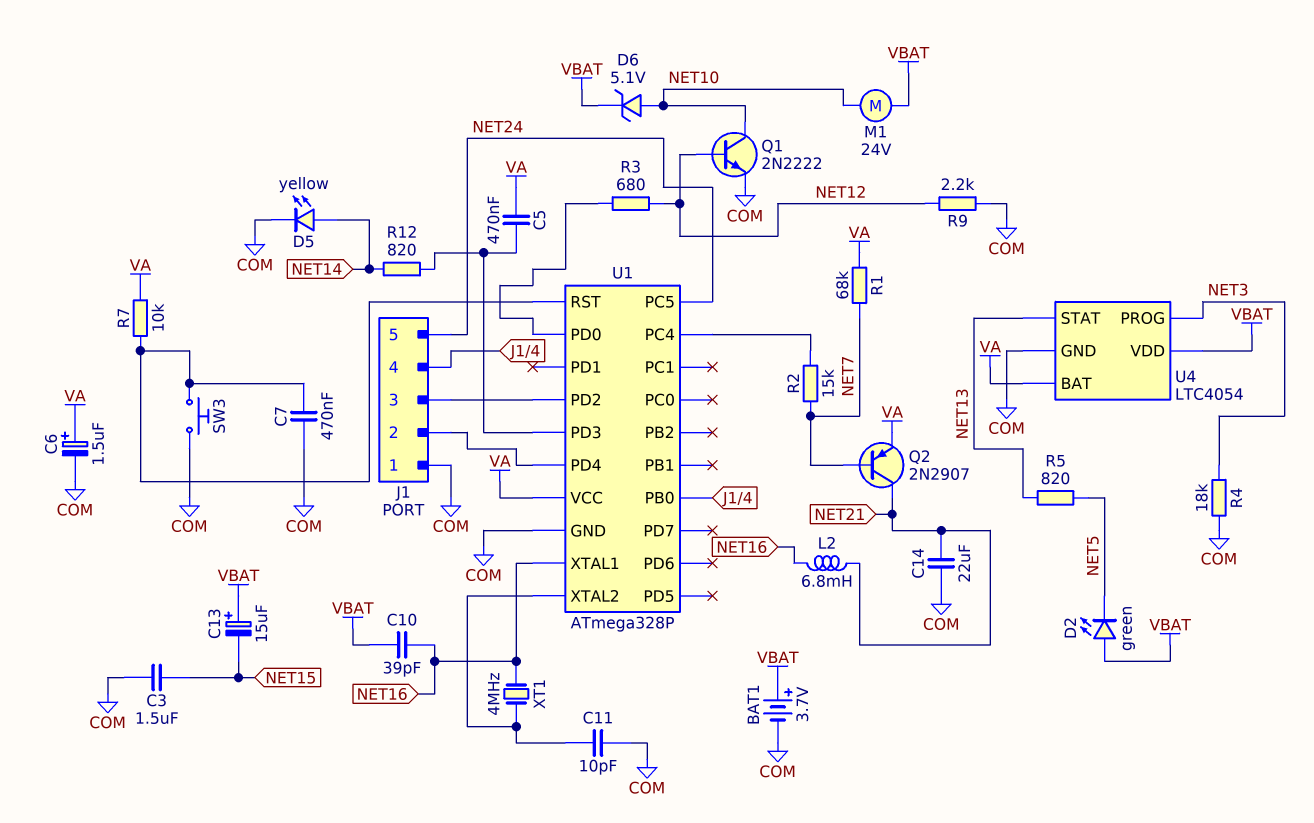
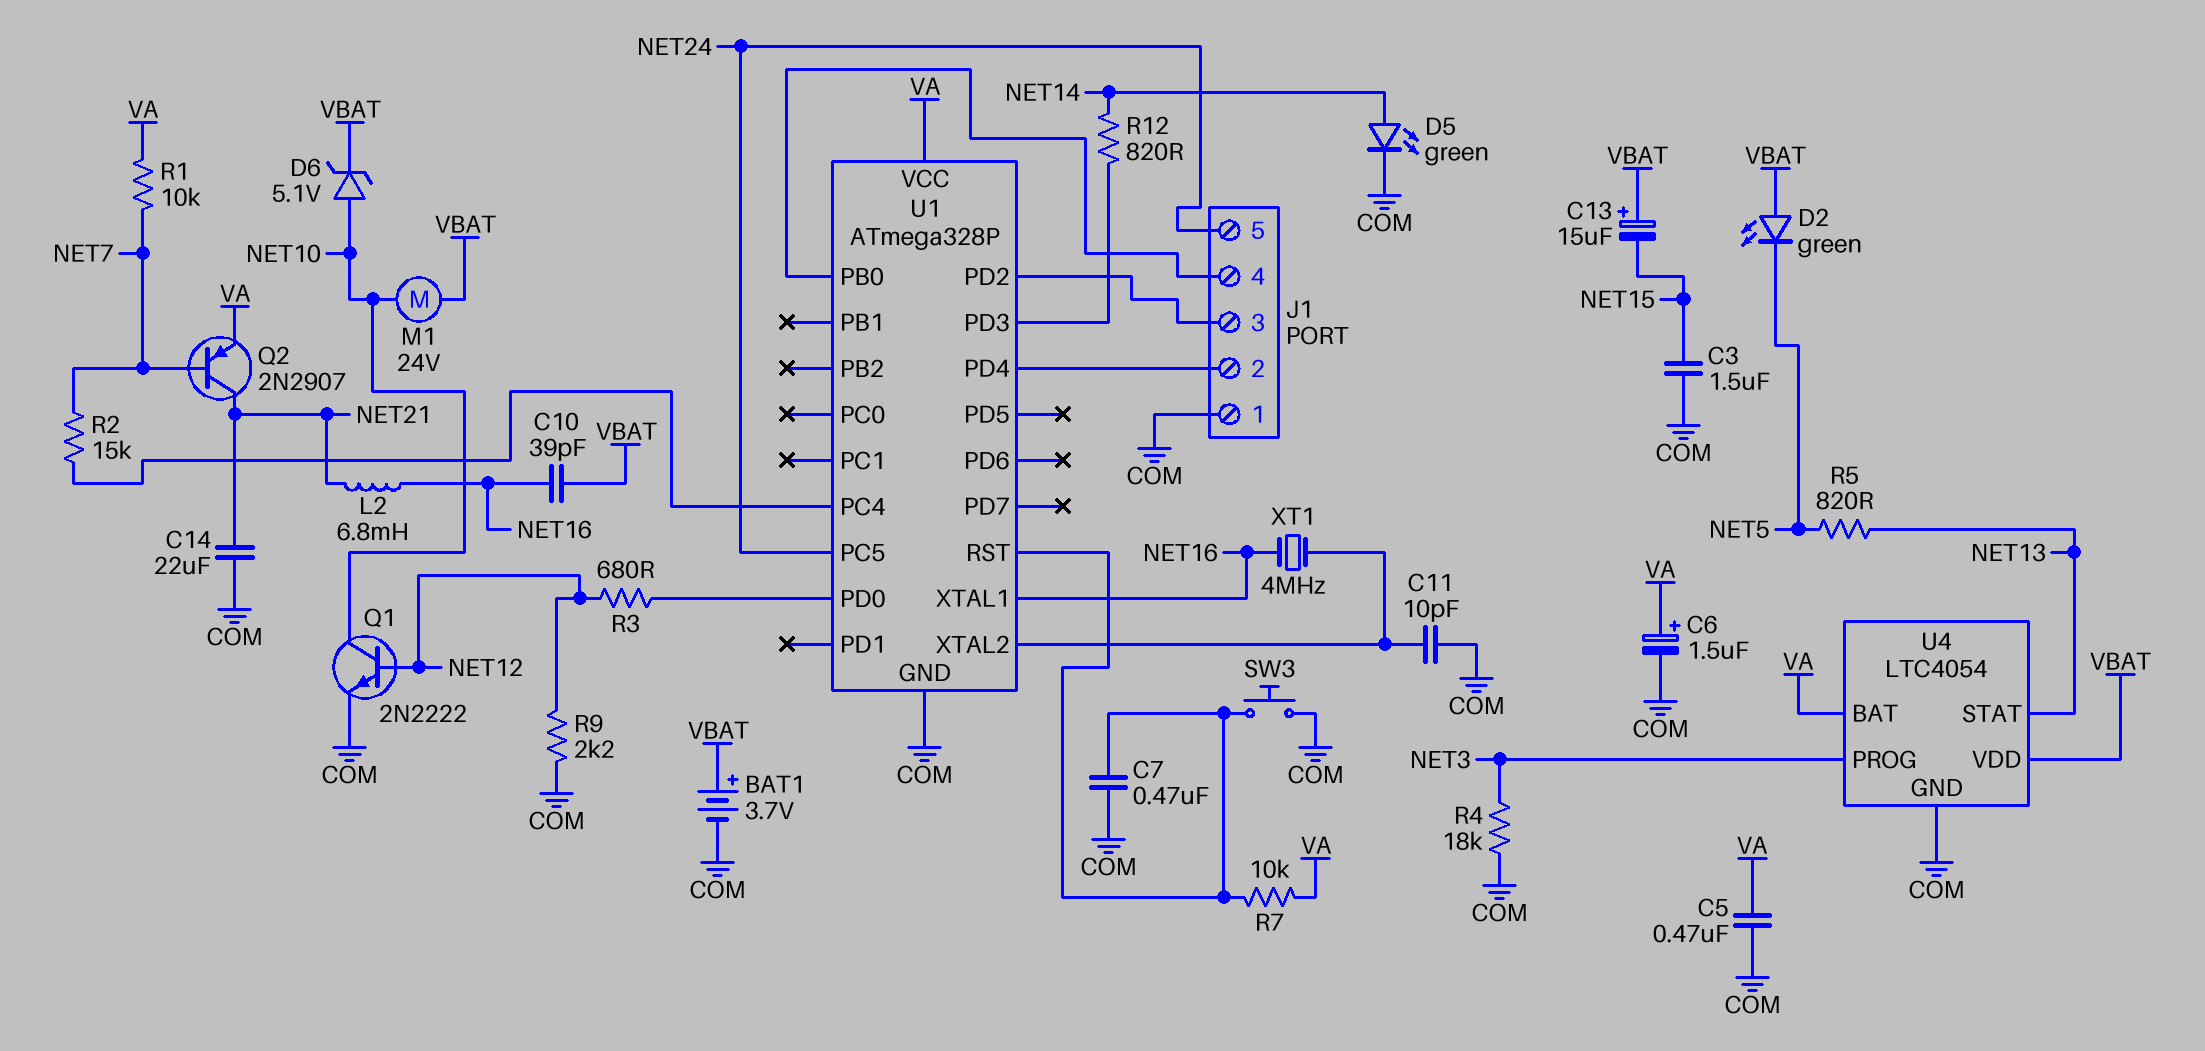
C5: 470nF (U1/PD3, VA) -> 470nF (COM, VA)
D5: LED yellow (A NET14, K COM) -> LED green (A NET14, K COM)
R1: 68k (NET7, VA) -> 10k (NET7, VA)

